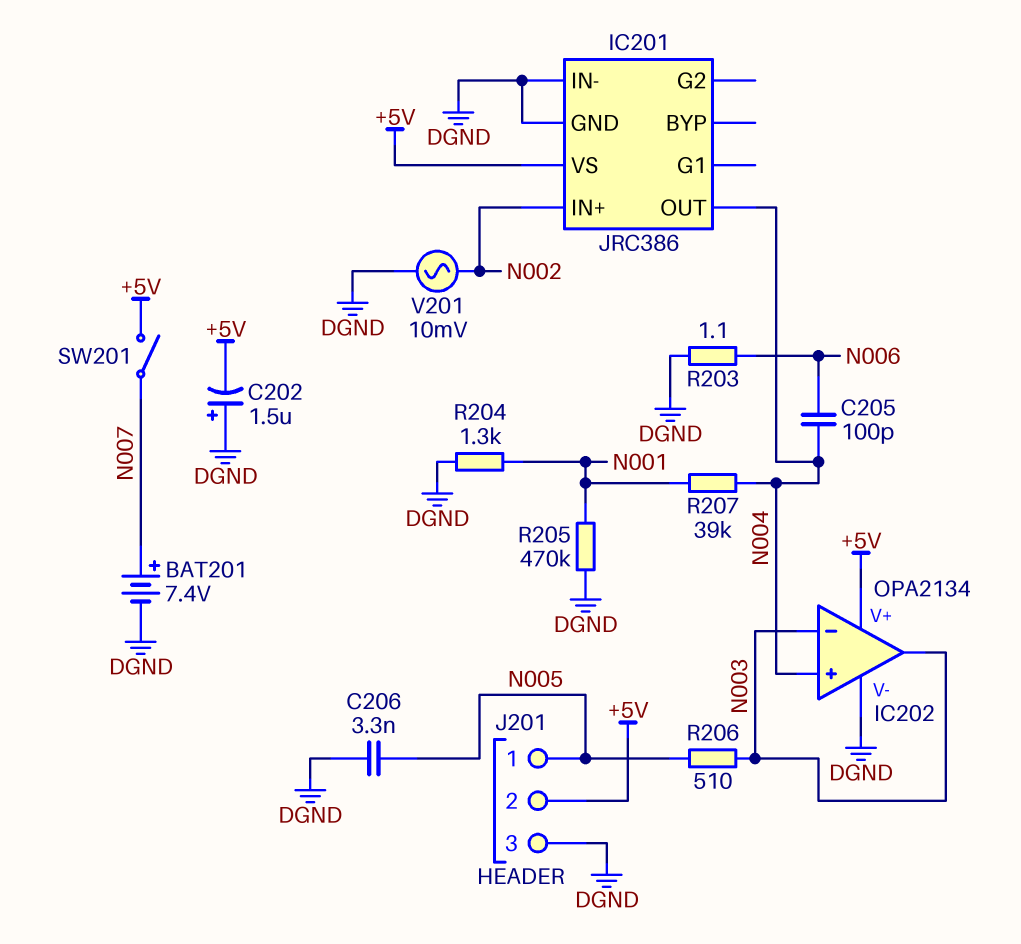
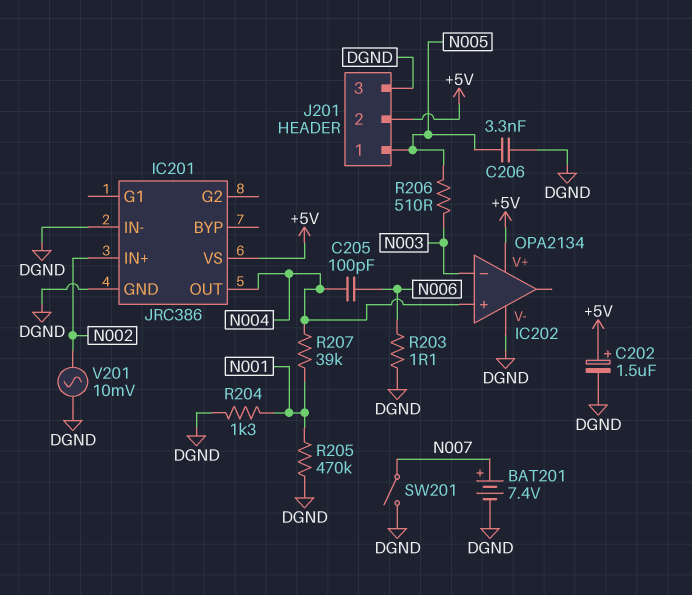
C202: 1.5uF (plus DGND, minus +5V) -> 1.5uF (plus +5V, minus DGND)
IC202 pin out: N003 -> none
SW201: switch (+5V, N007) -> switch (DGND, N007)

